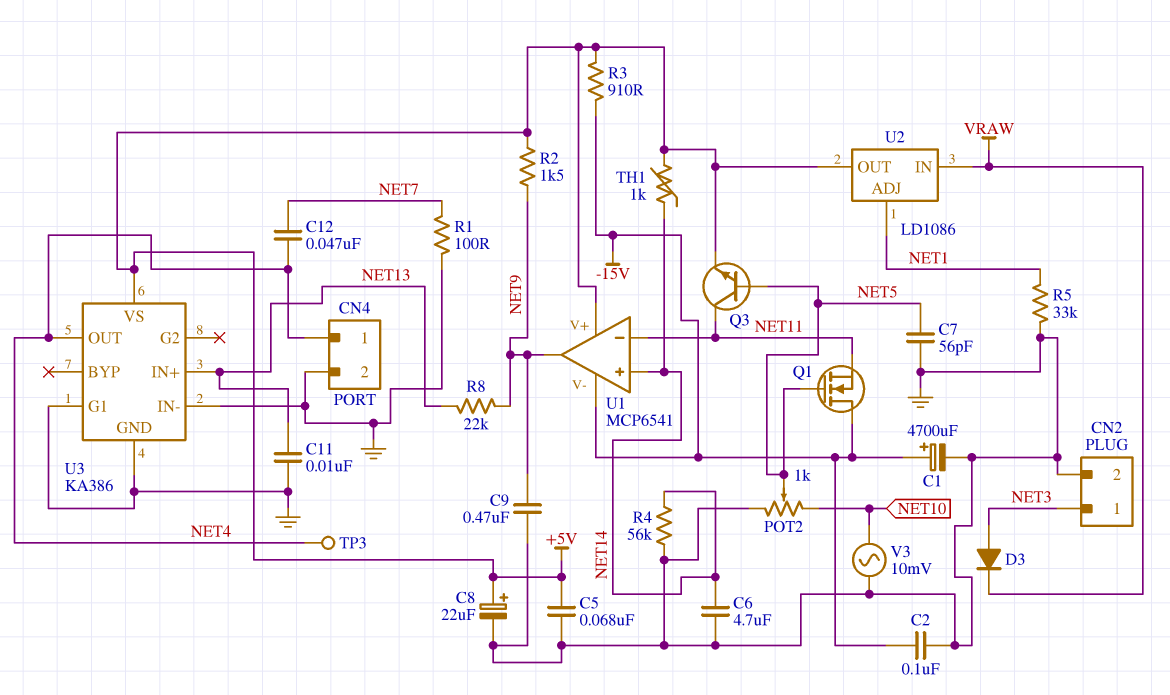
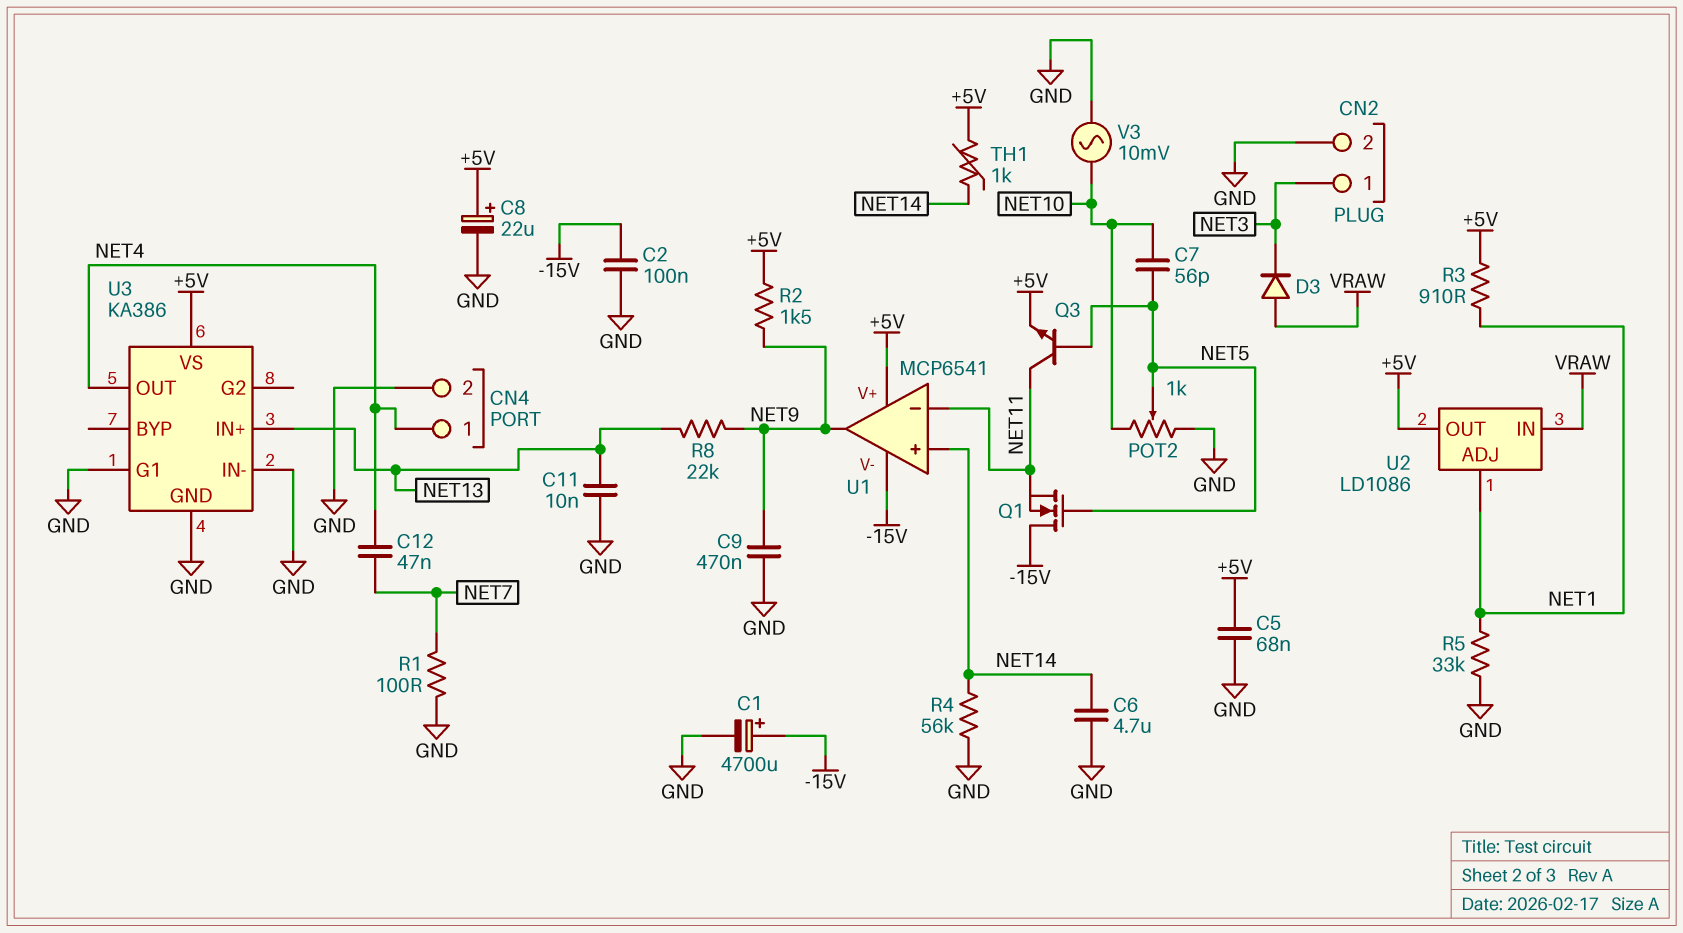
C7: 56pF (GND, NET5) -> 56pF (NET5, NET10)
D3: diode (A NET3, K VRAW) -> diode (A VRAW, K NET3)
R3: 910 (+5V, -15V) -> 910 (+5V, NET1)
TP3: test point (NET4) -> none

